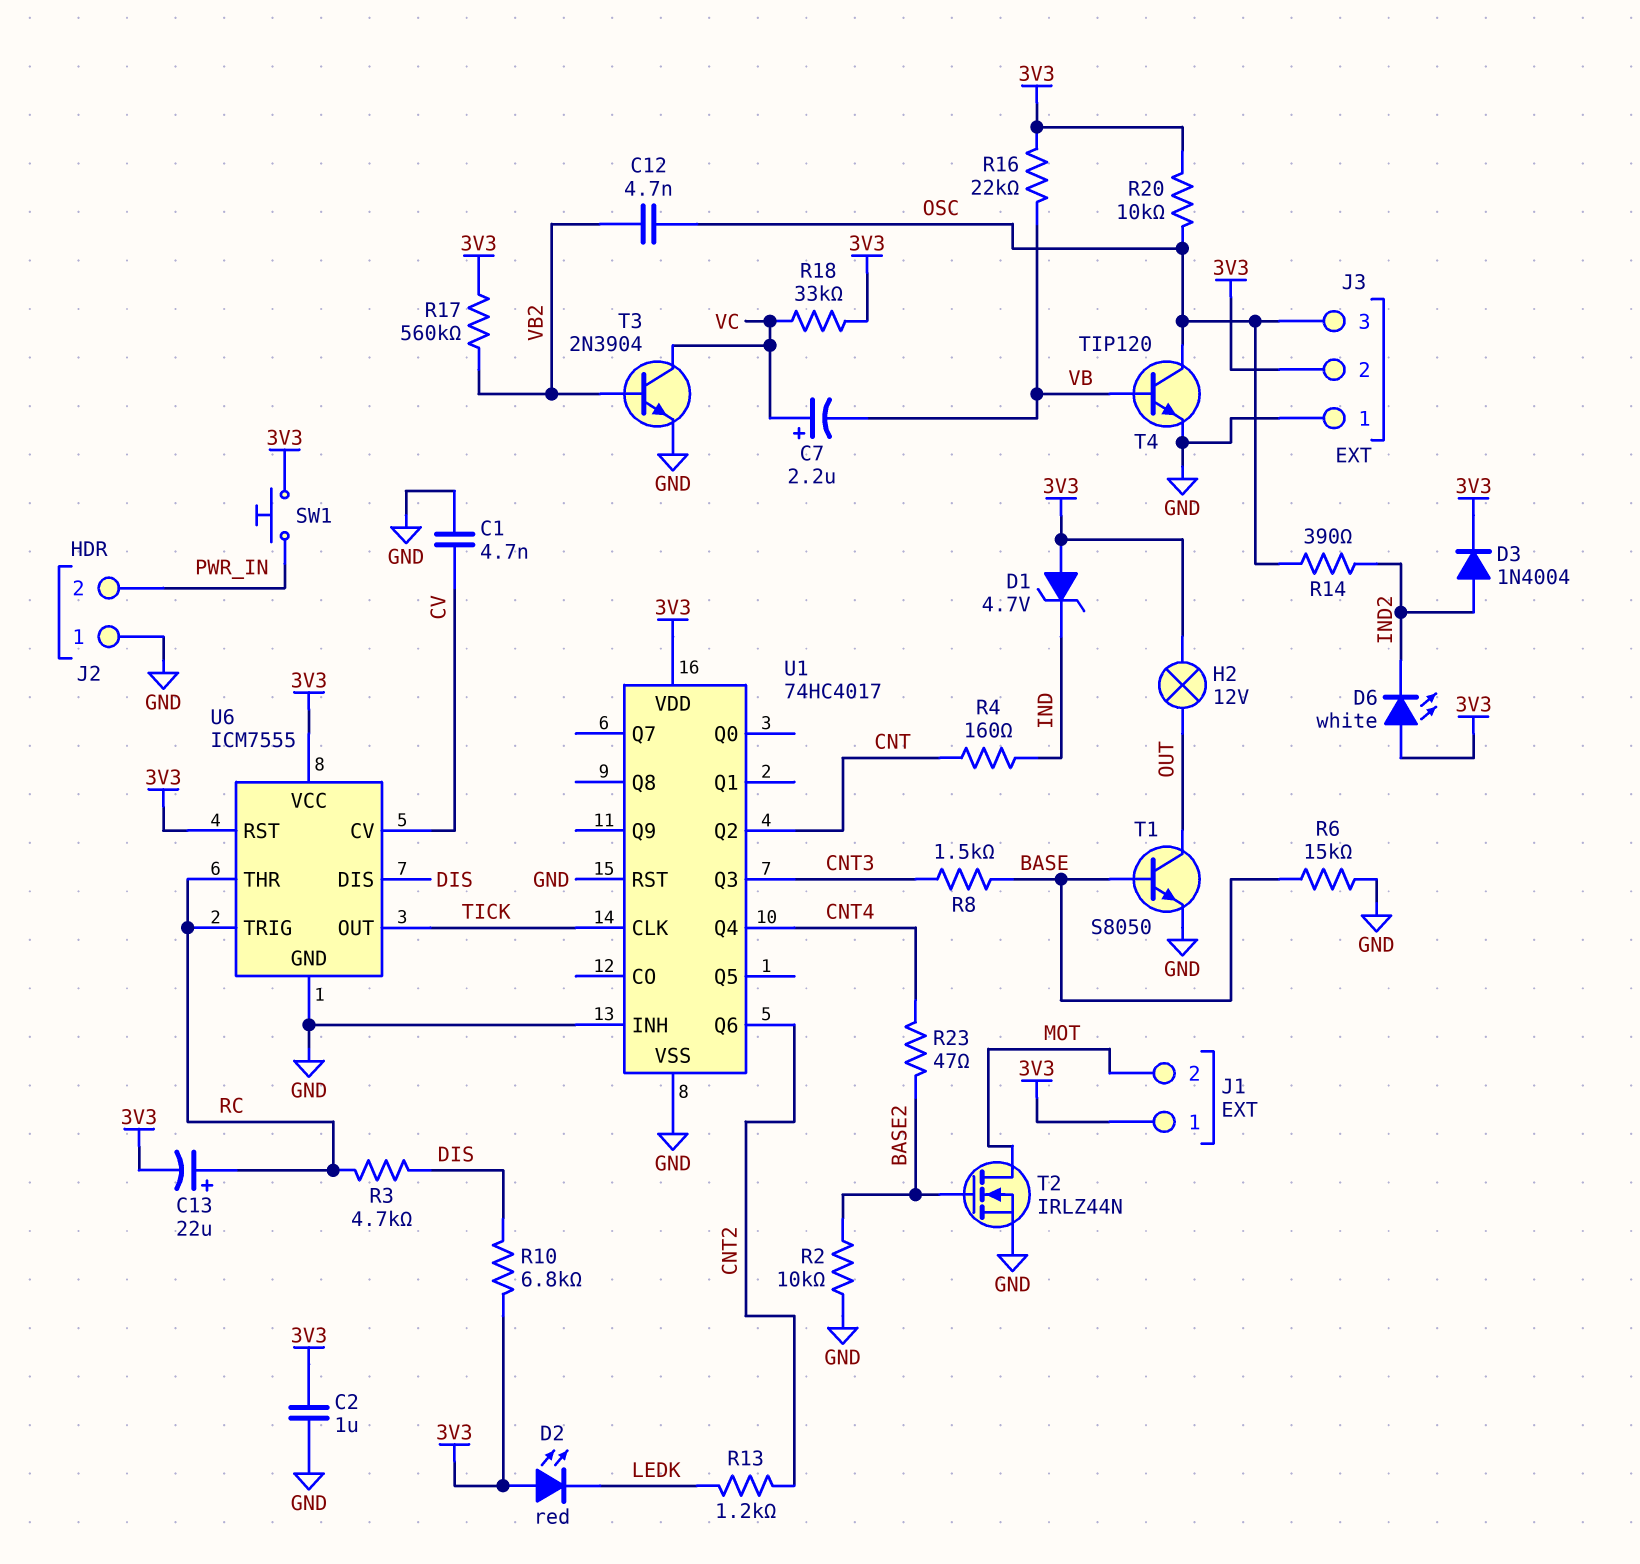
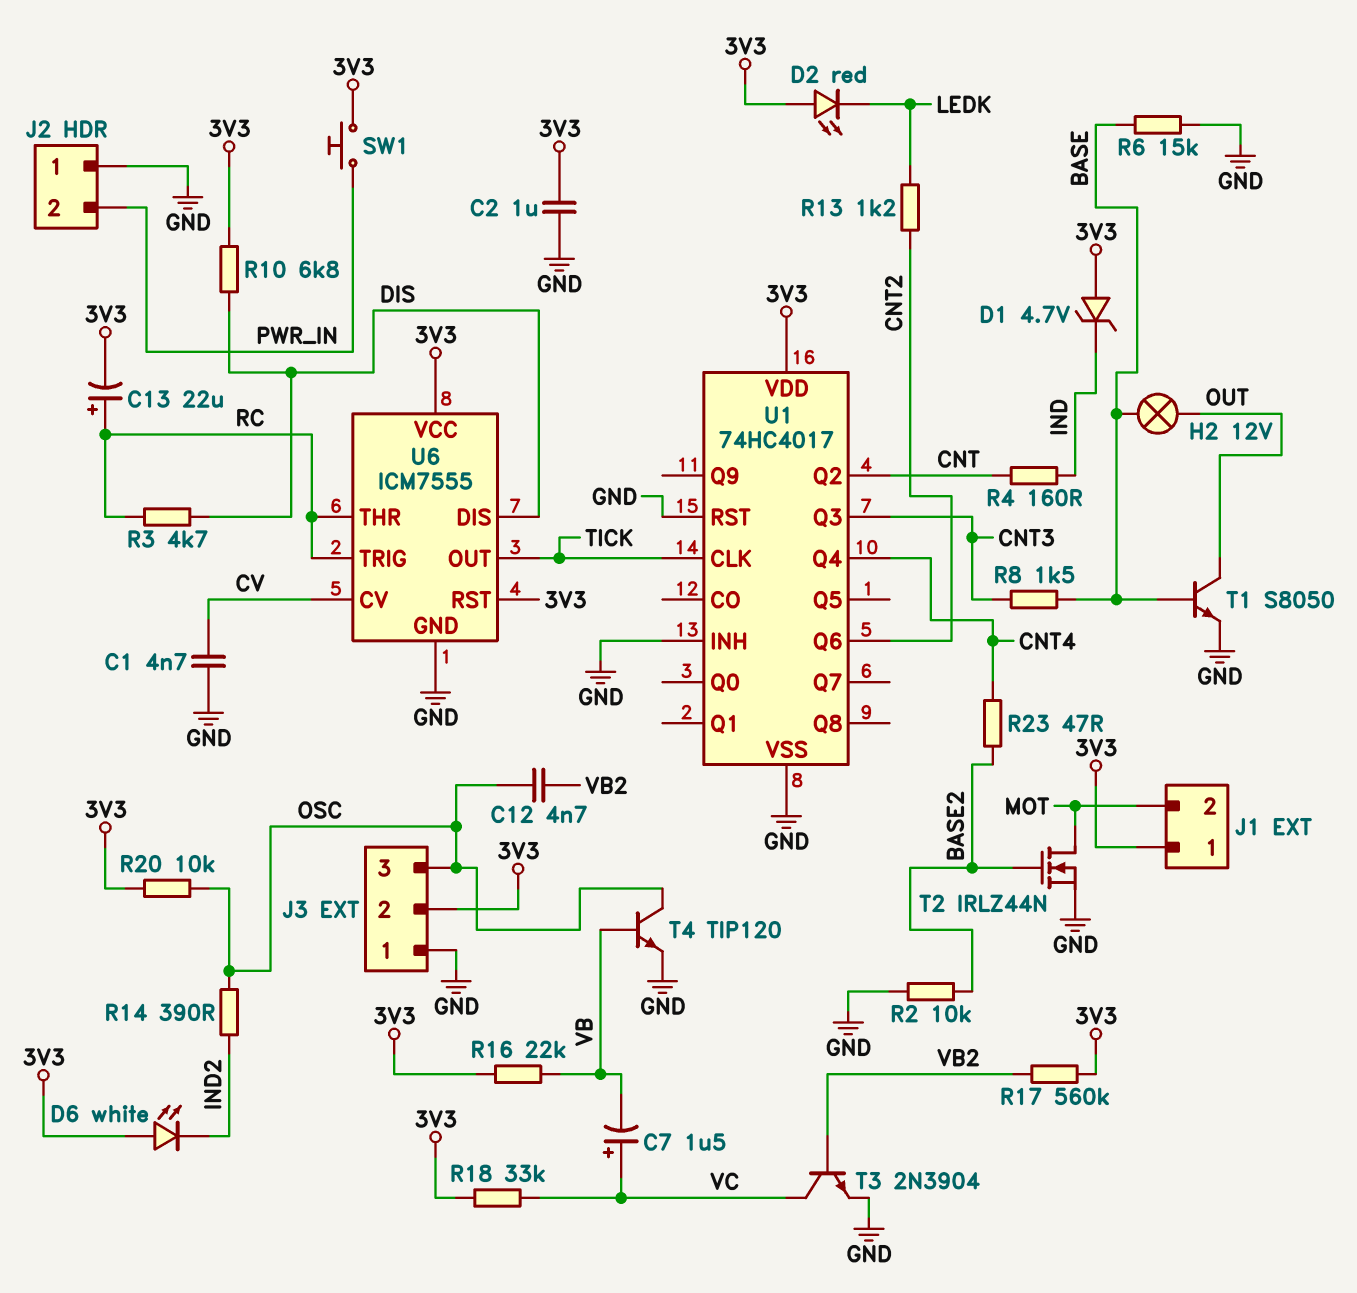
C7: 2.2uF (plus VC, minus VB) -> 1.5uF (plus VC, minus VB)
D3: diode 1N4004 (A IND2, K 3V3) -> none
H2: lamp 12V (3V3, OUT) -> lamp 12V (BASE, OUT)

